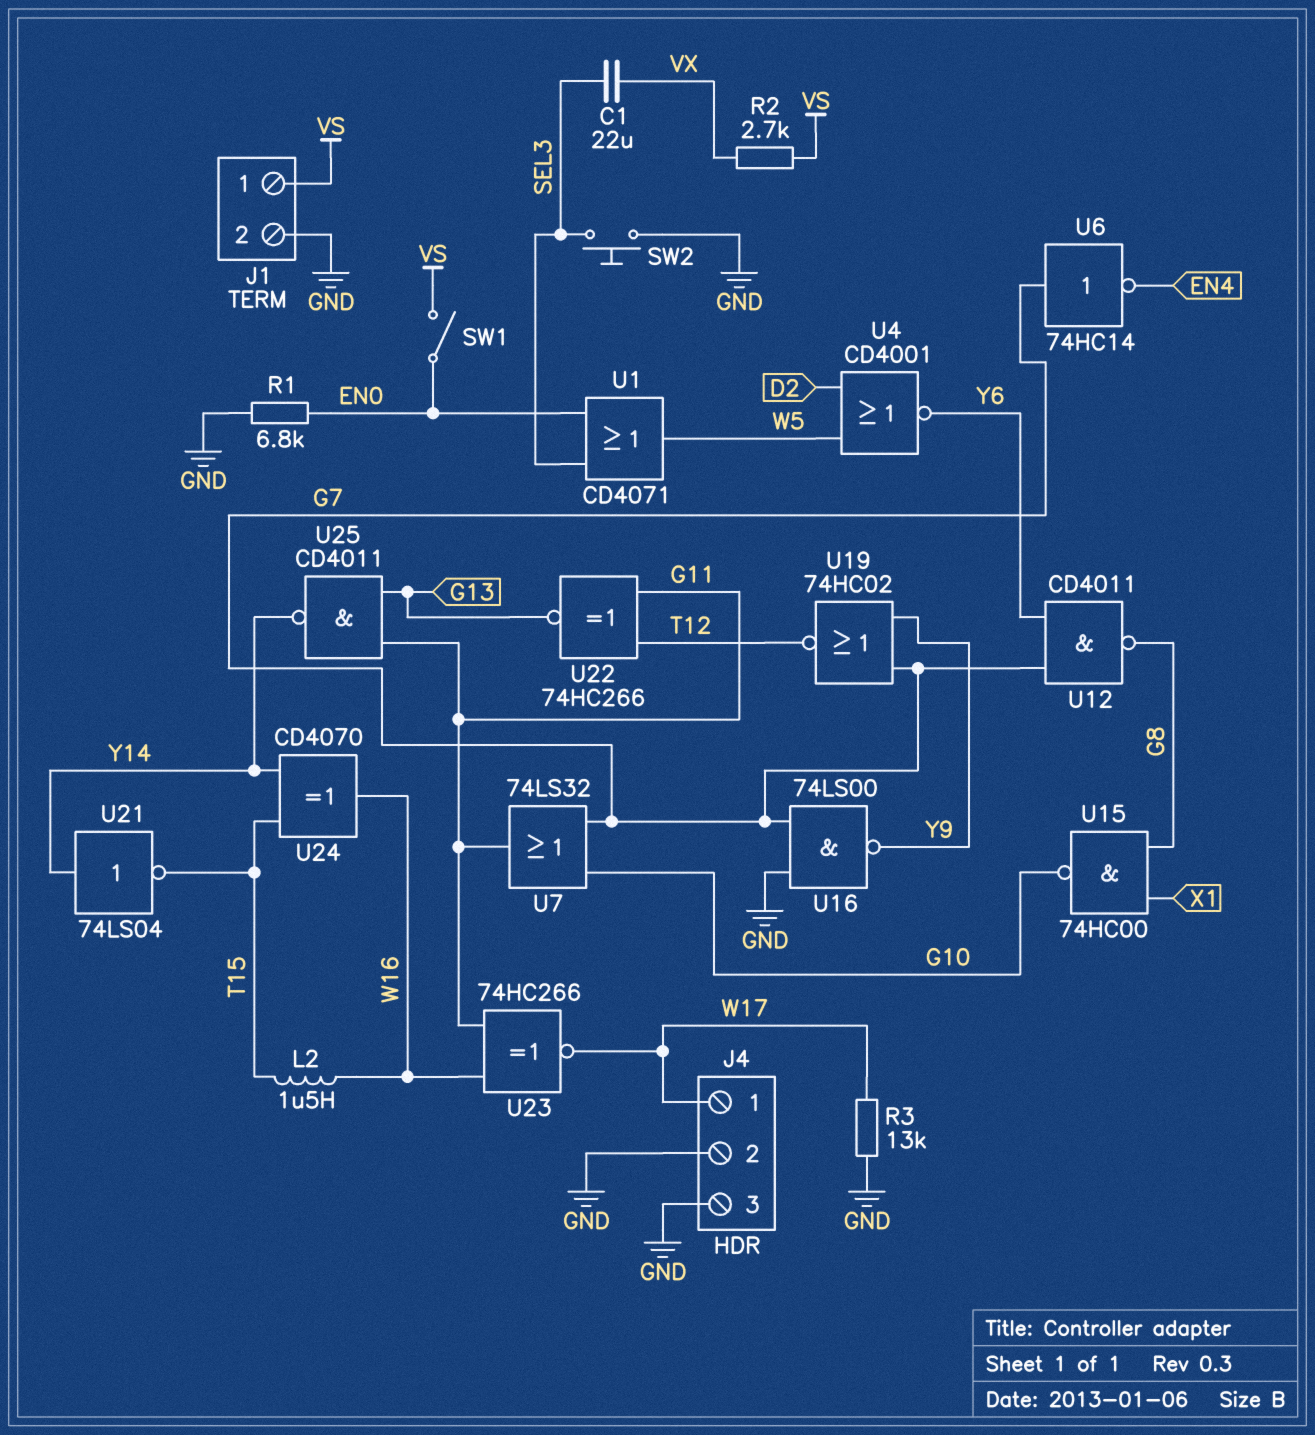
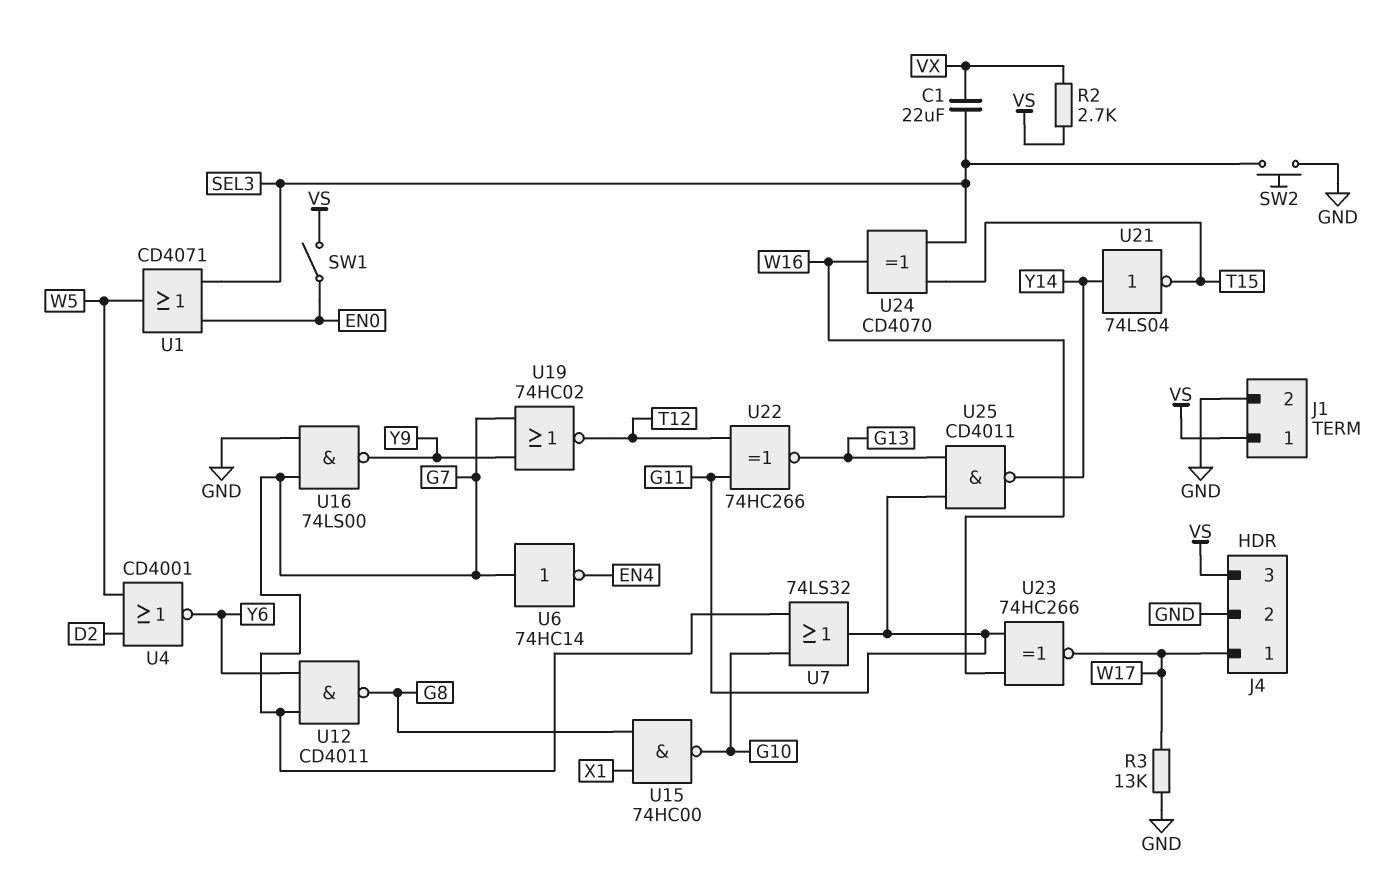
J4 pin 3: GND -> VS
L2: 1.5uH (T15, W16) -> none
R1: 6.8k (EN0, GND) -> none
U24: XOR CD4070 (in T15, in Y14, out W16) -> XOR CD4070 (in SEL3, in T15, out W16)

